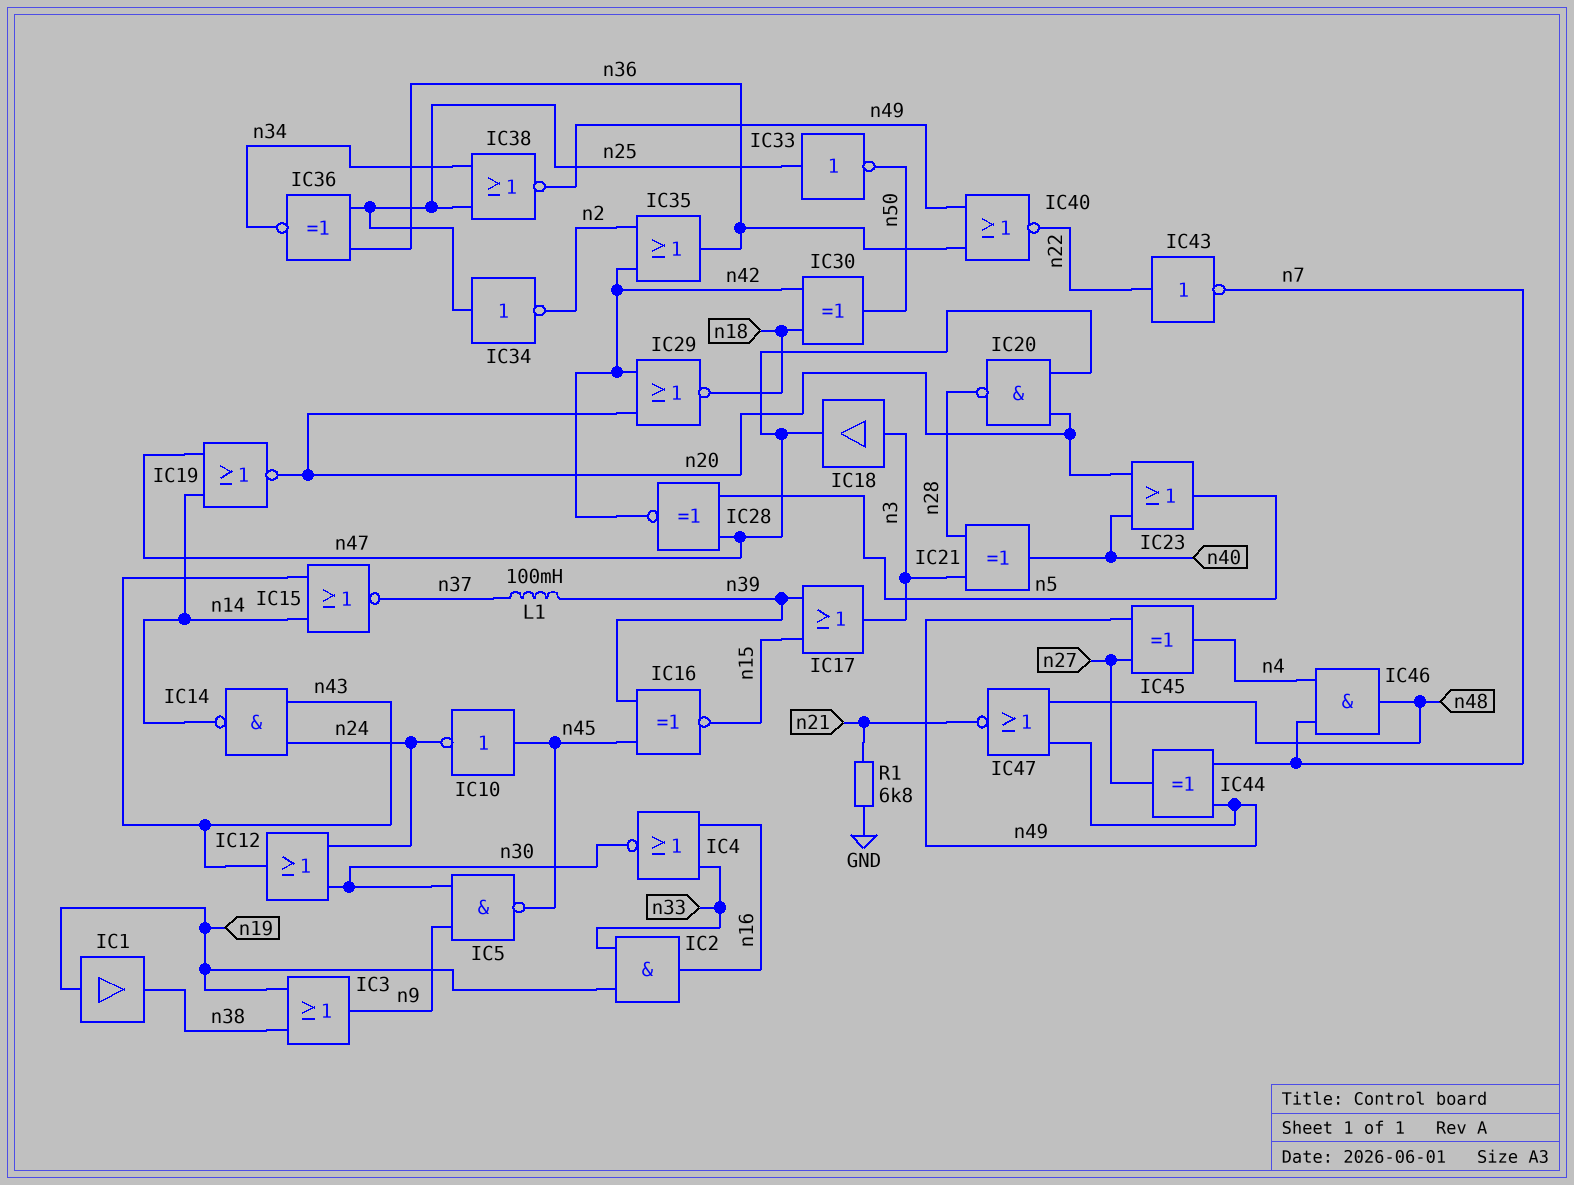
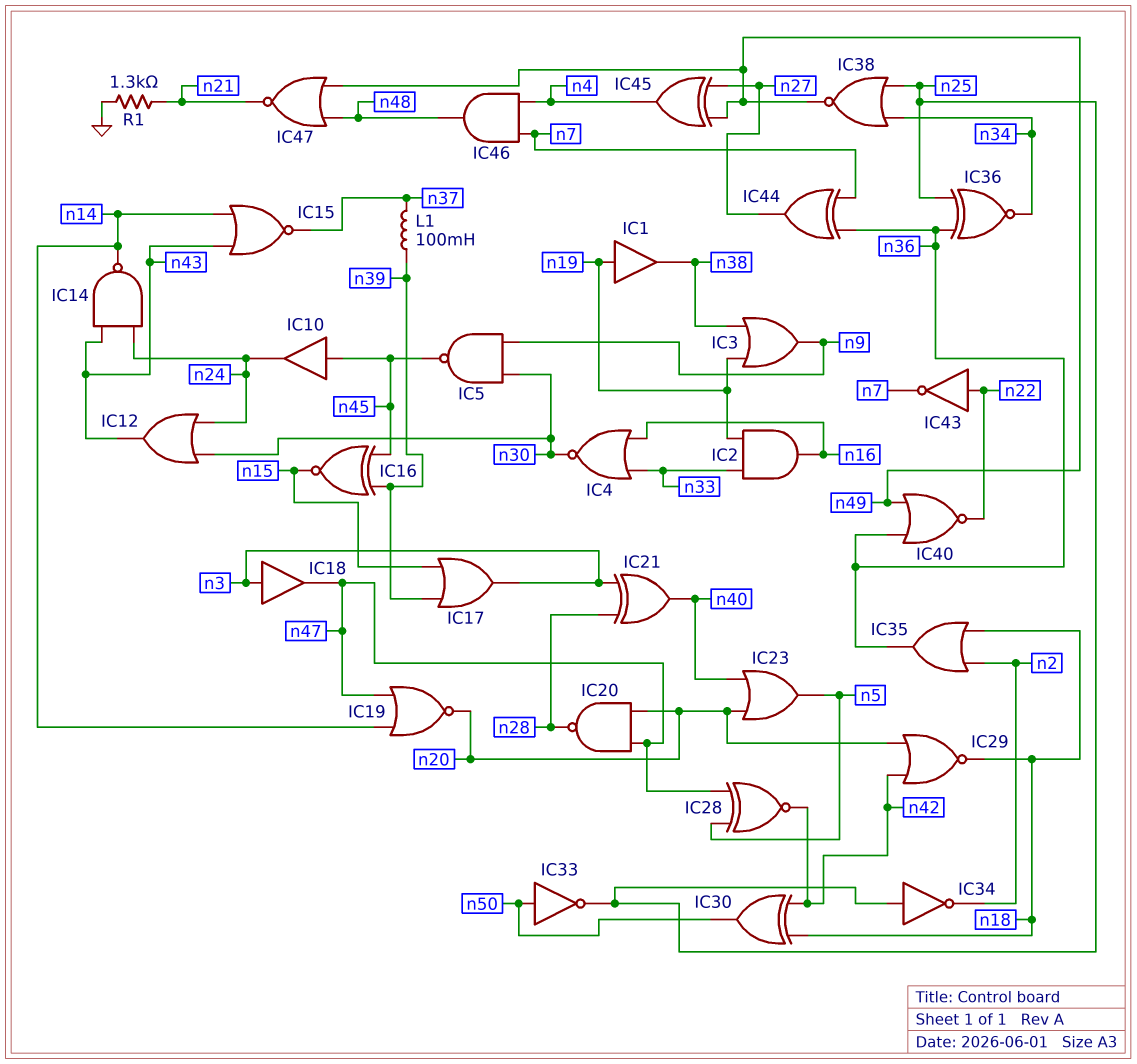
IC10: NOT (in n45, out n24) -> buffer (in n45, out n24)
IC33: NOT (in n25, out n50) -> NOT (in n50, out n25)
IC35: OR (in n2, in n42, out n36) -> OR (in n2, in n18, out n36)
IC44: XOR (in n7, in n49, out n27) -> XOR (in n7, in n36, out n27)
R1: 6.8k (GND, n21) -> 1.3k (GND, n21)

